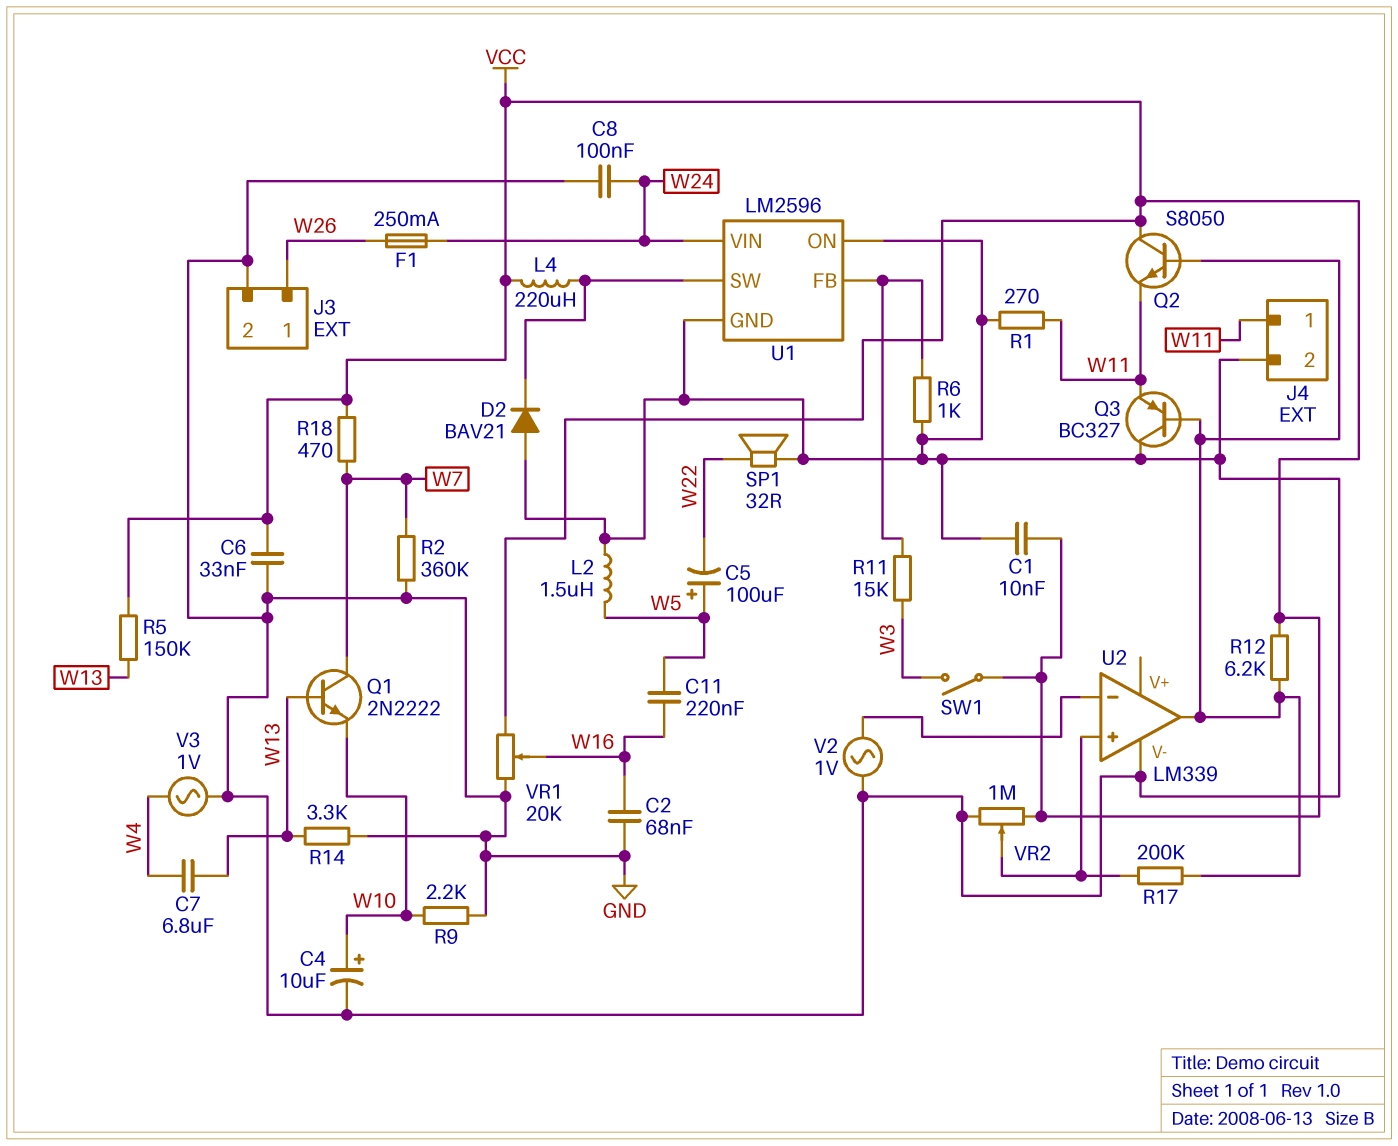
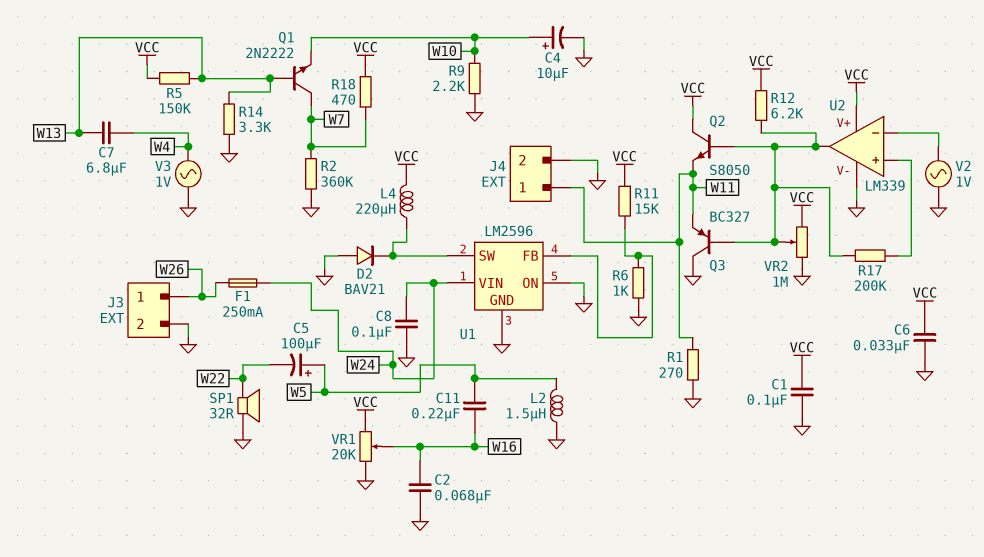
C1: 10nF (GND, VCC) -> 100nF (GND, VCC)
R11: 15k (U1/FB, W3) -> 15k (U1/FB, VCC)
SW1: switch (VCC, W3) -> none
U2 pin V+: none -> VCC
VR2: 1M (GND, VCC, wiper U2/in+) -> 1M (GND, VCC, wiper U2/out)

